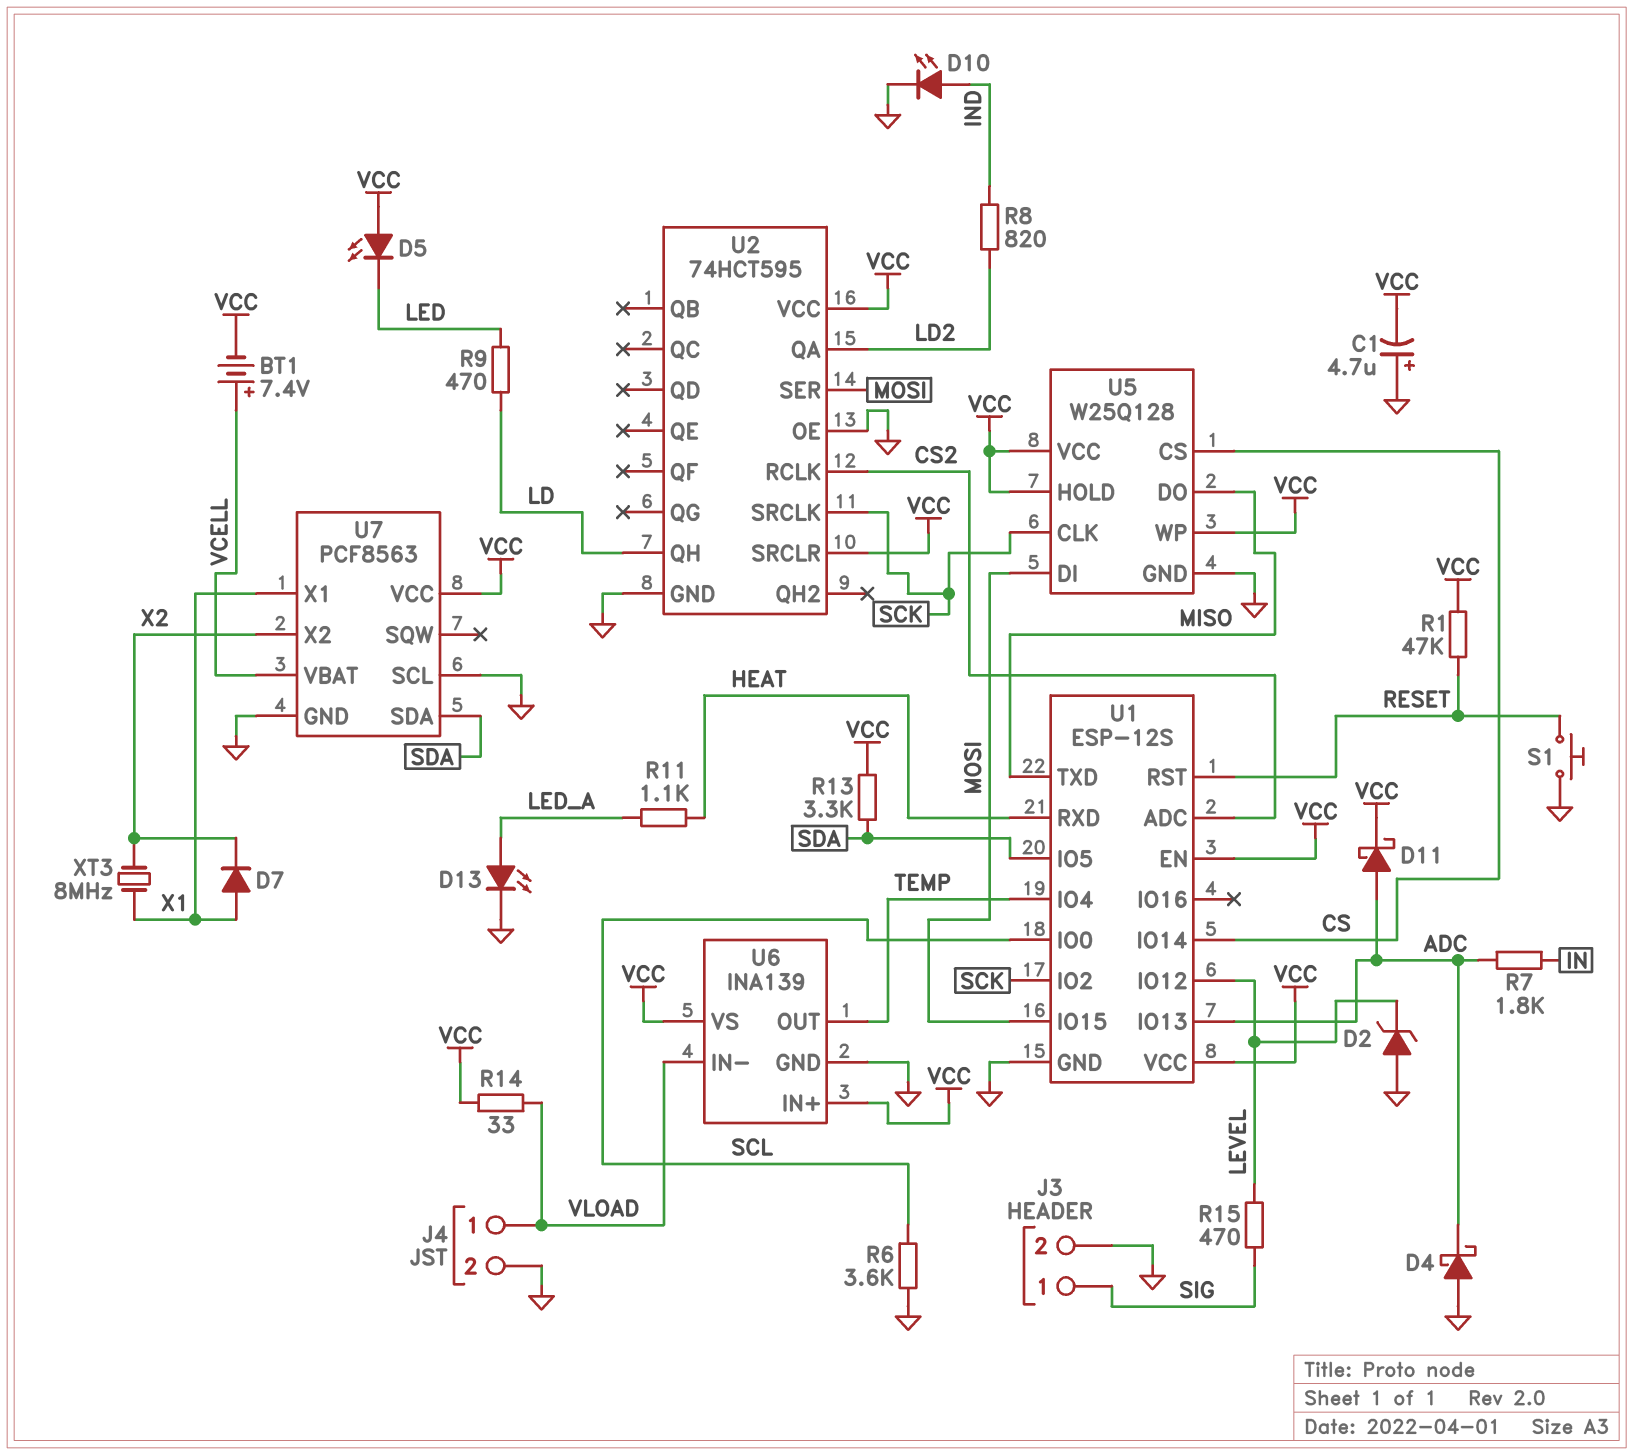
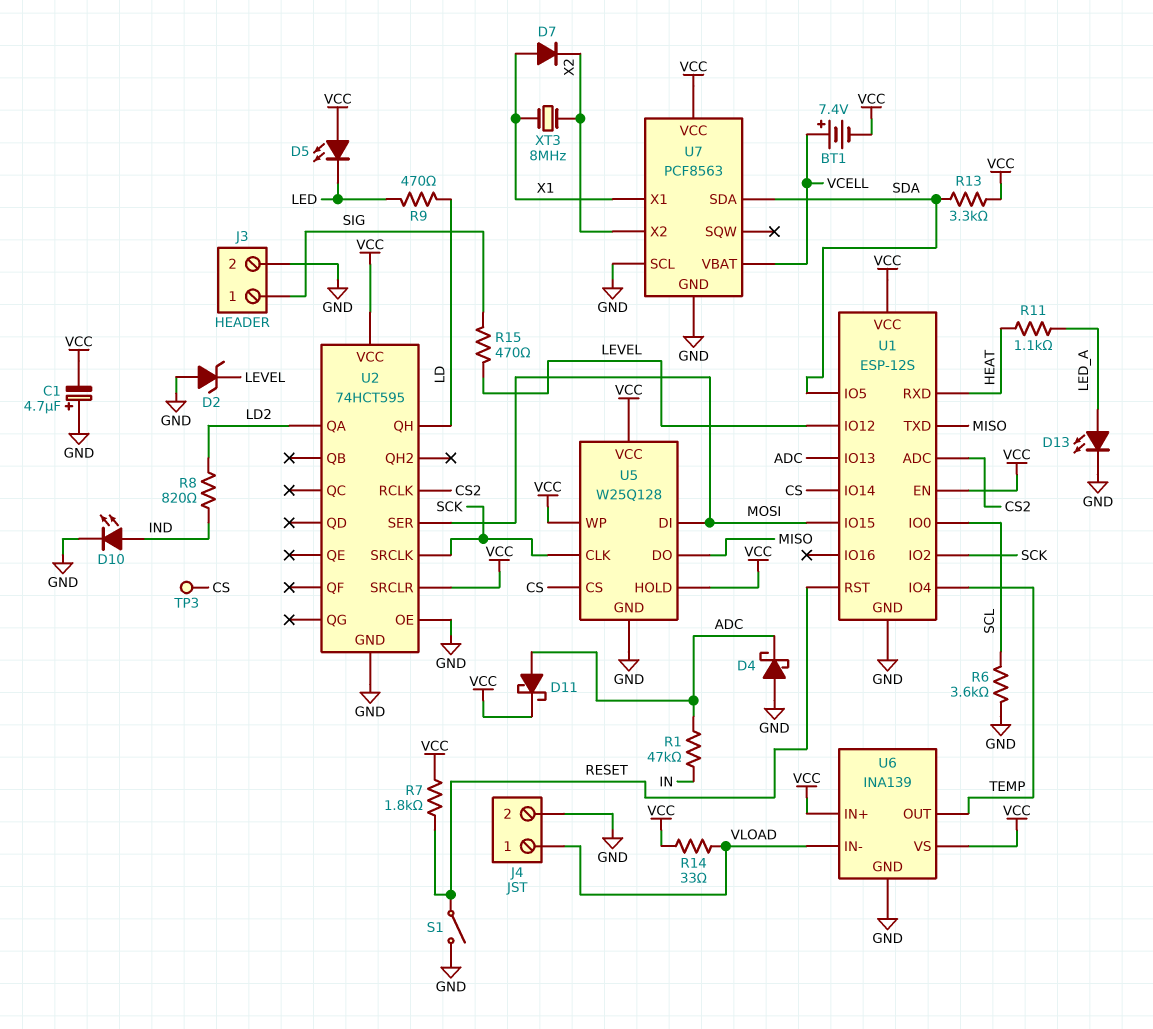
R1: 47k (RESET, VCC) -> 47k (ADC, IN)
R7: 1.8k (ADC, IN) -> 1.8k (RESET, VCC)
S1: button (GND, RESET) -> switch (GND, RESET)
TP3: none -> test point (CS)

